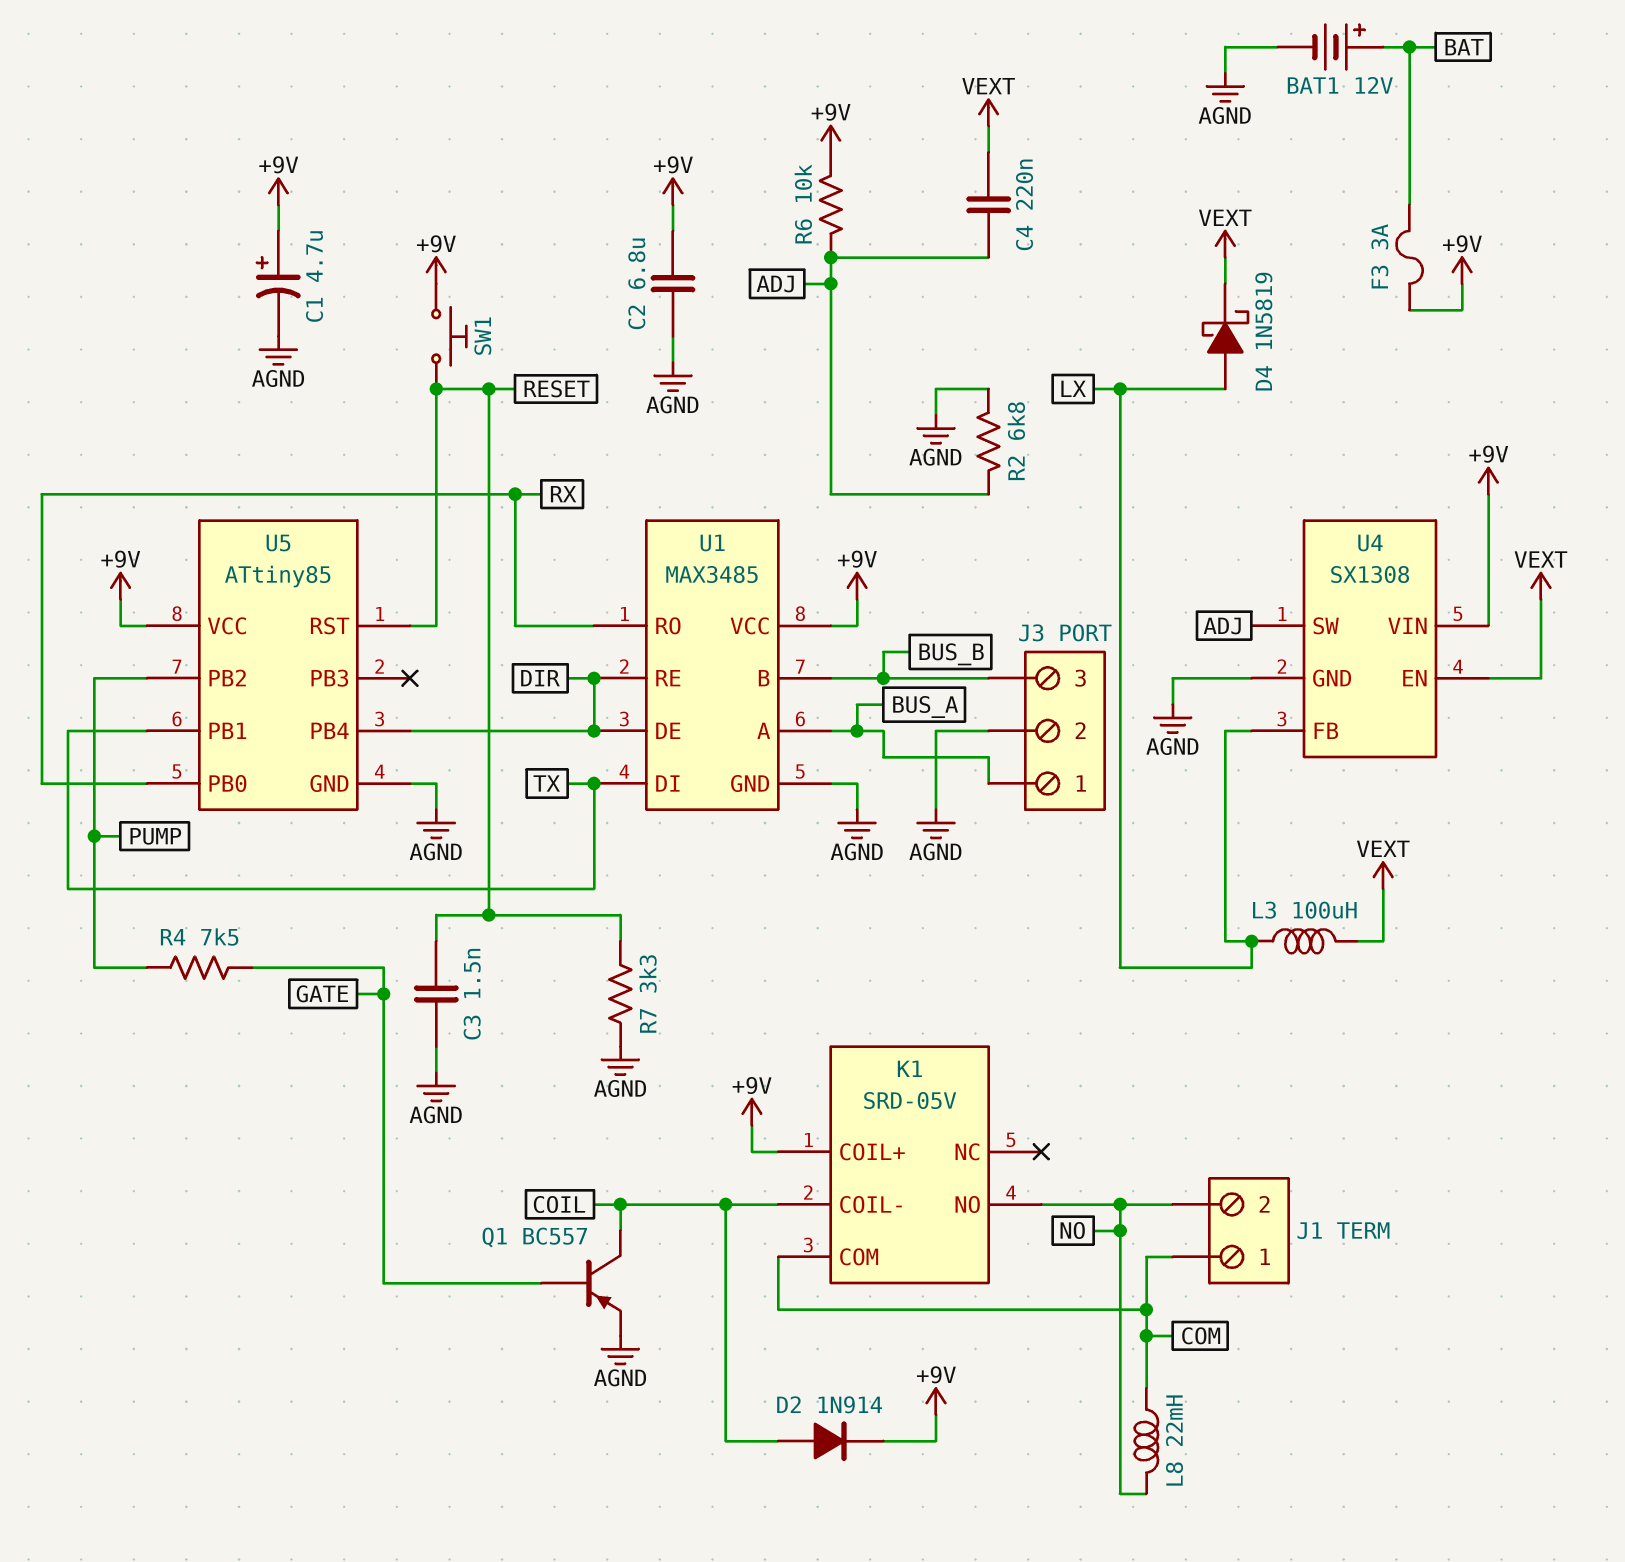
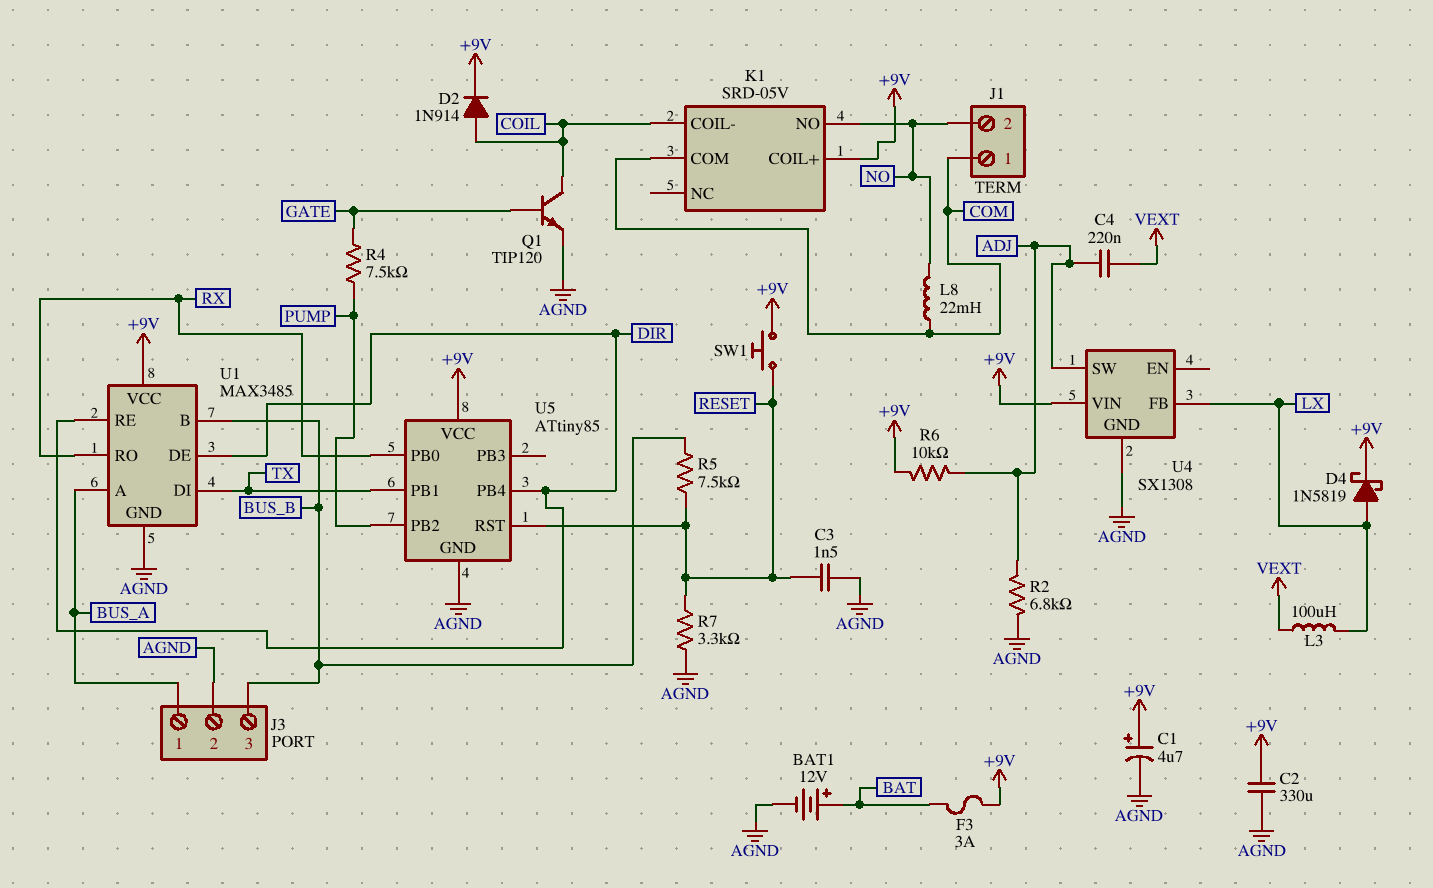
C2: 6.8uF (+9V, AGND) -> 330uF (+9V, AGND)
D4: schottky 1N5819 (A LX, K VEXT) -> schottky 1N5819 (A LX, K +9V)
Q1: PNP BC557 (B GATE, C COIL, E AGND) -> NPN TIP120 (B GATE, C COIL, E AGND)
R5: none -> 7.5k (BUS_B, RESET)
U4 pin EN: VEXT -> none

